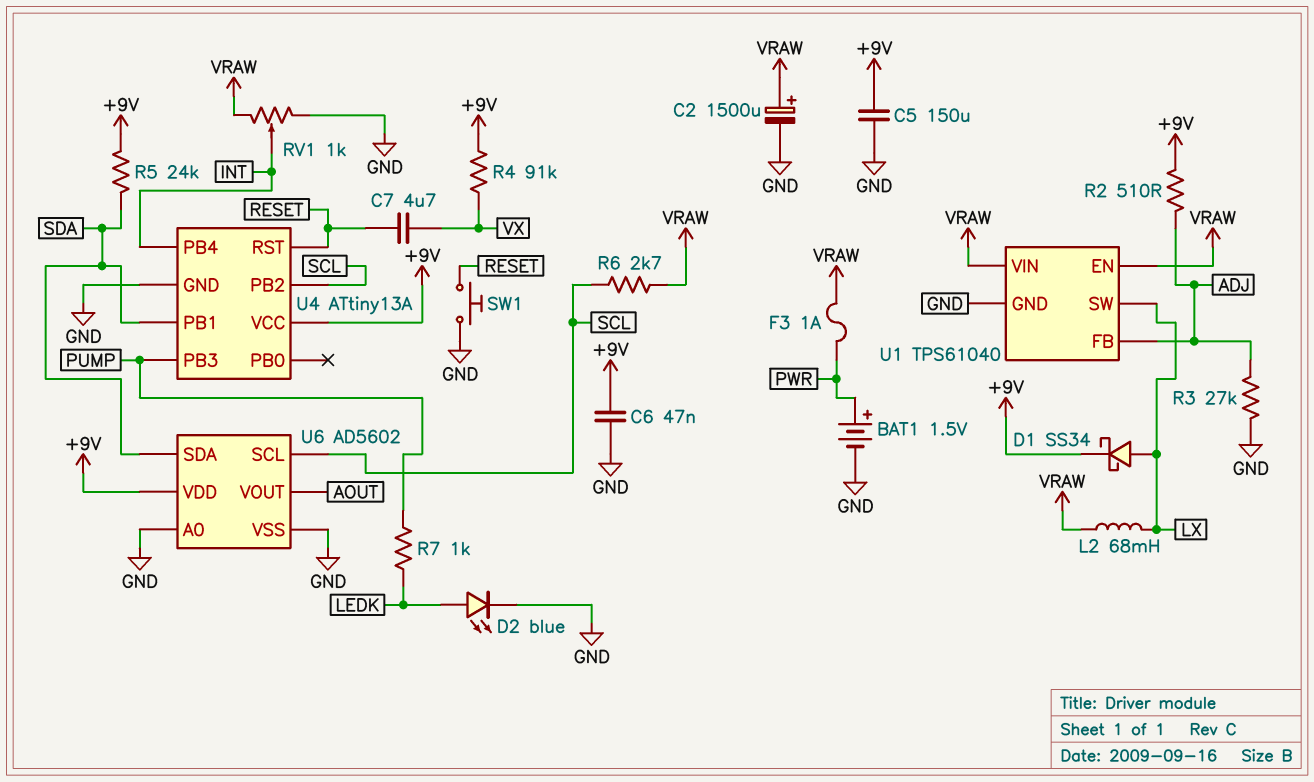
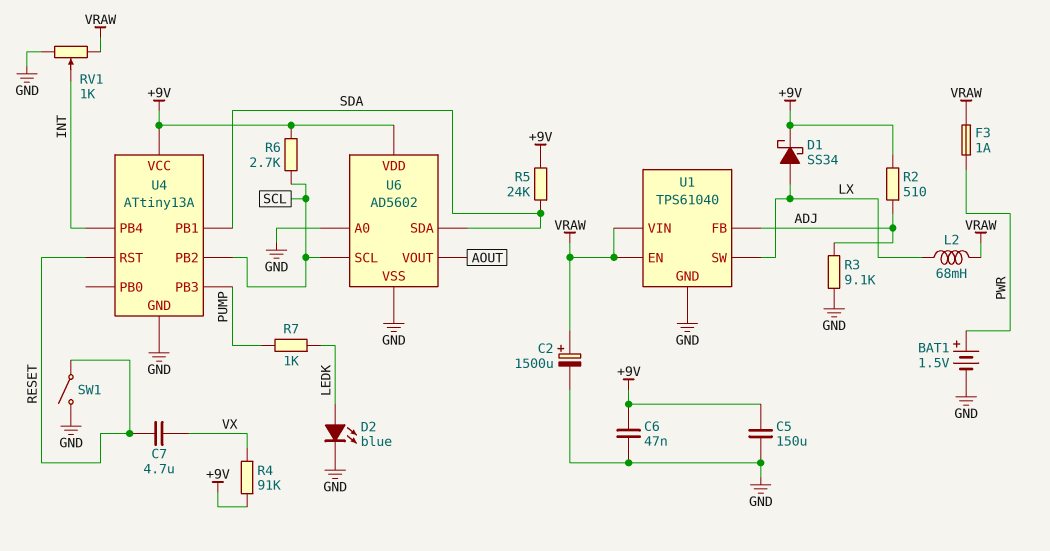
R3: 27k (ADJ, GND) -> 9.1k (ADJ, GND)
R6: 2.7k (SCL, VRAW) -> 2.7k (+9V, SCL)
SW1: button (GND, RESET) -> switch (GND, RESET)

